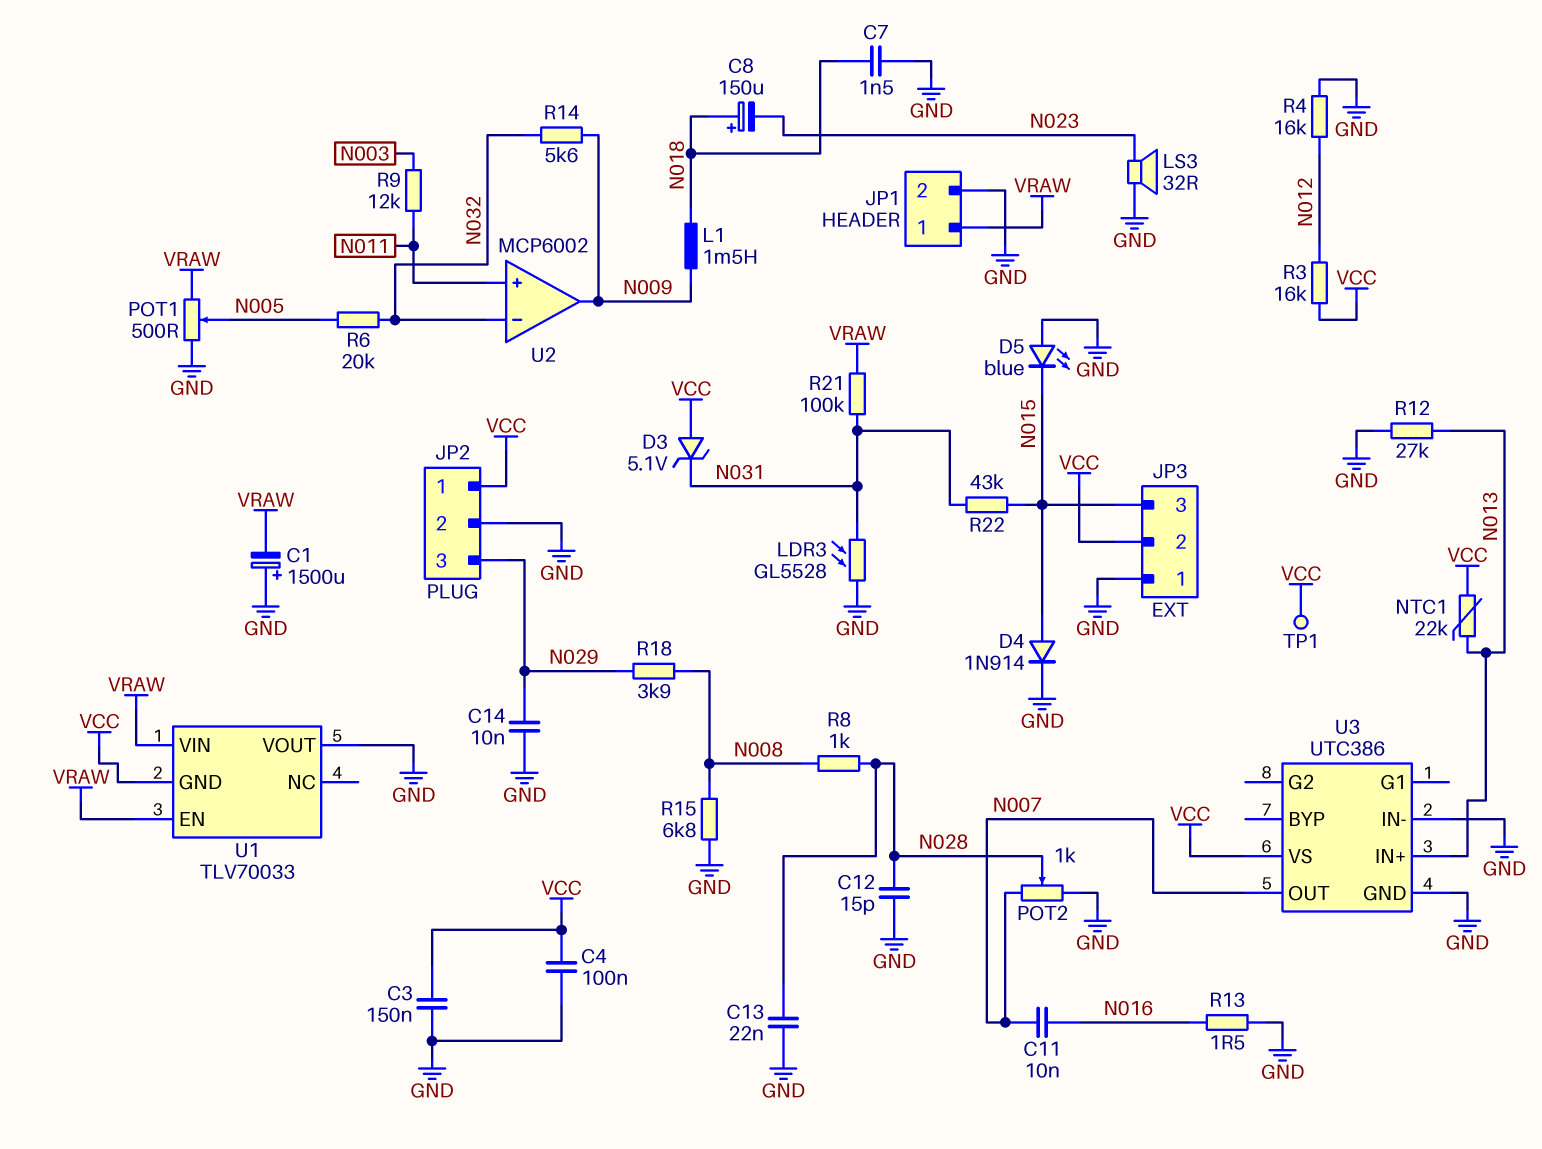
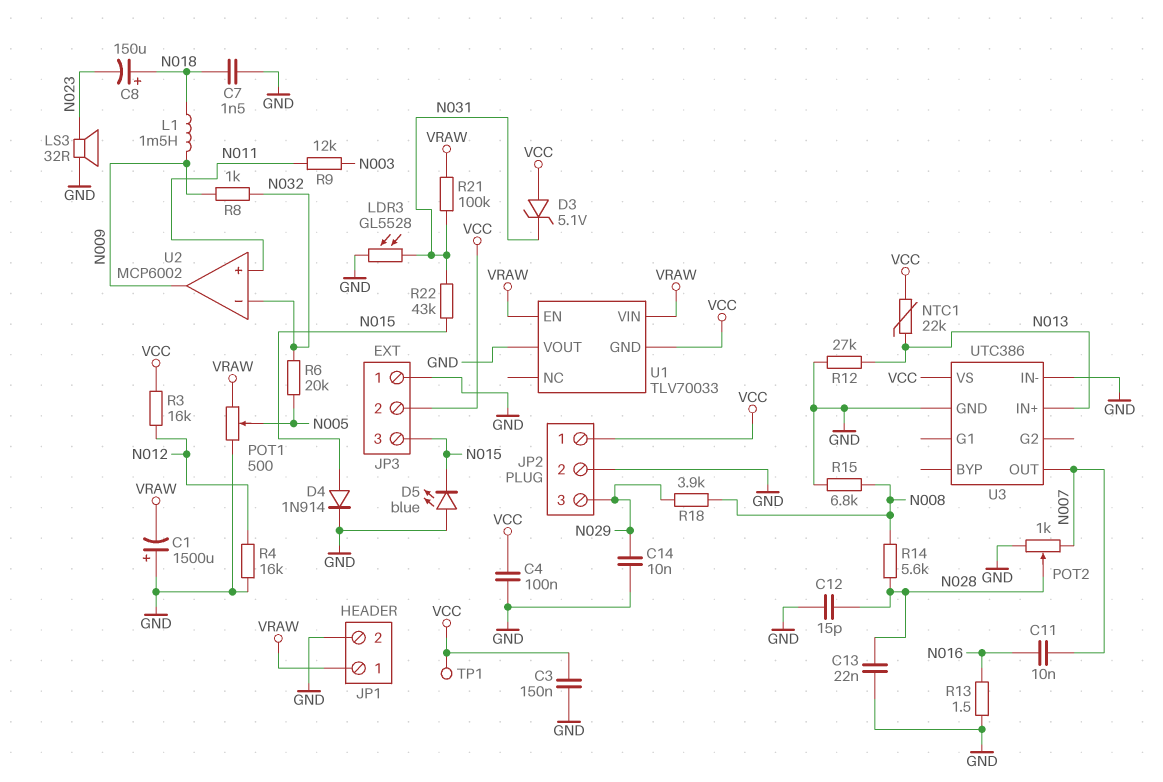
R8: 1k (N008, N028) -> 1k (N009, N032)
R14: 5.6k (N009, N032) -> 5.6k (N008, N028)

